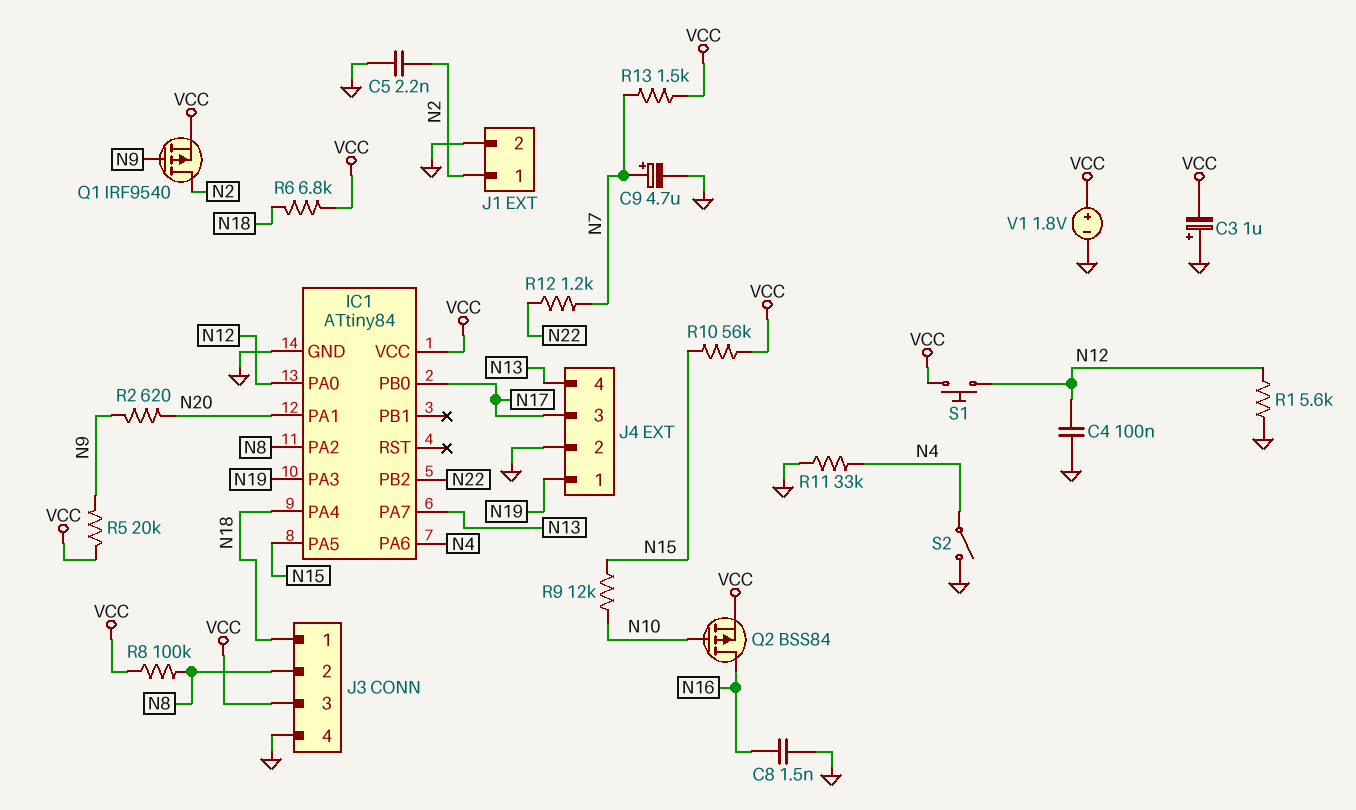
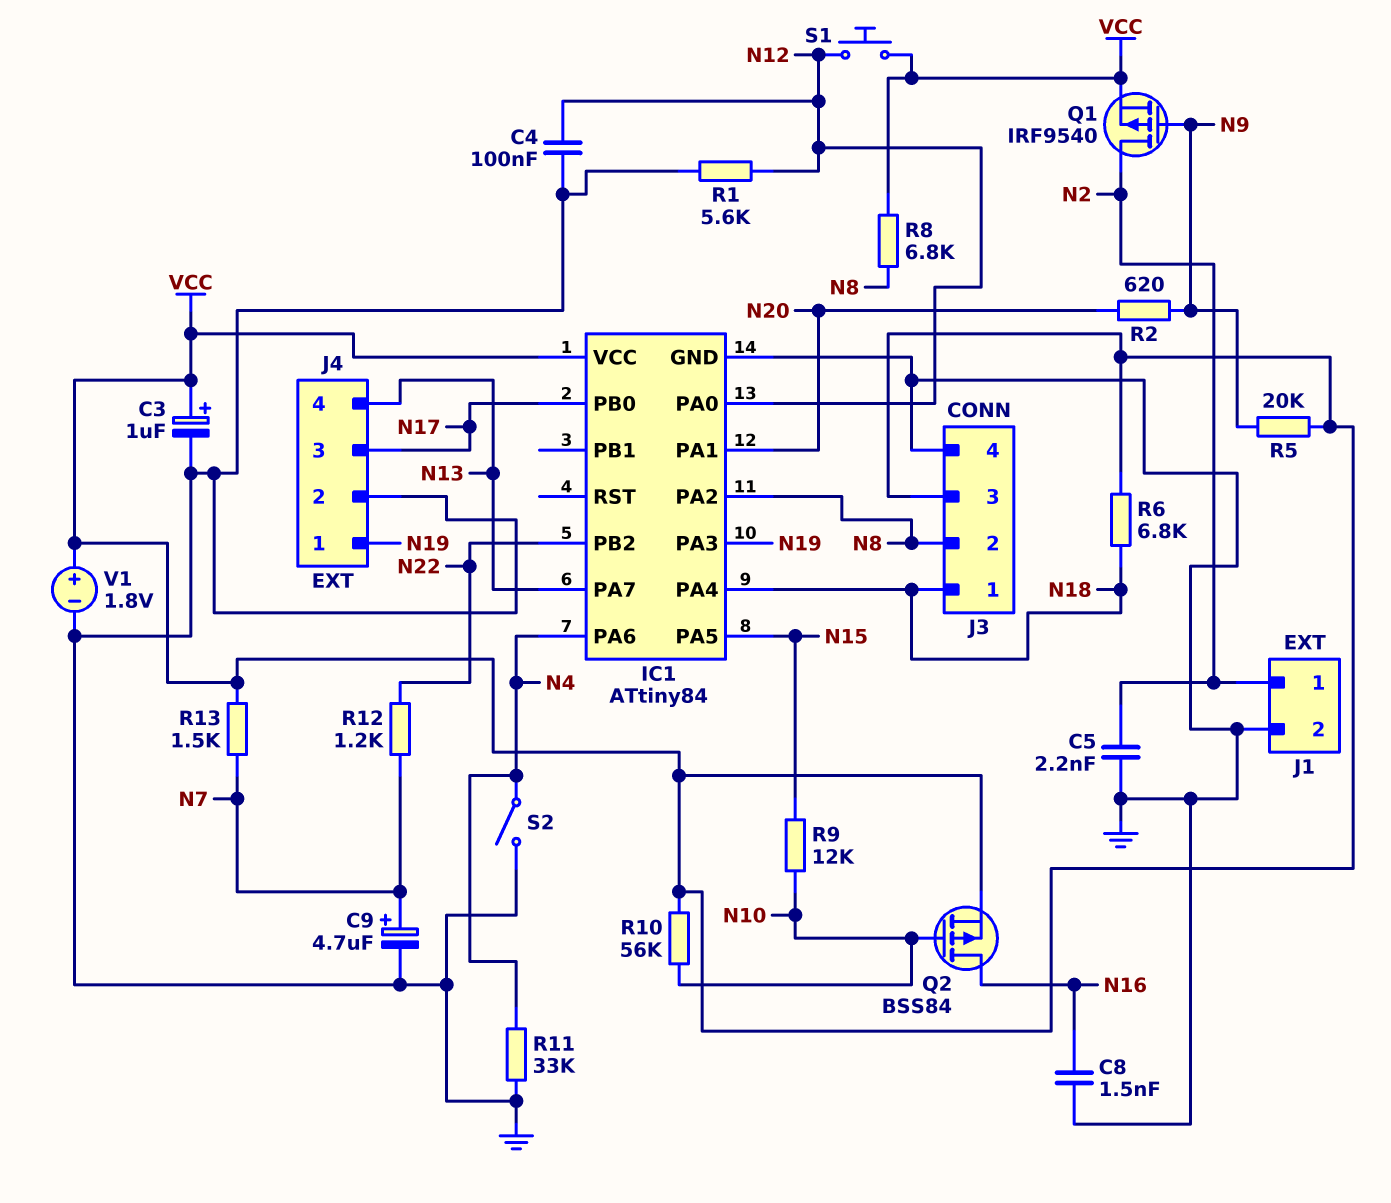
C3: 1uF (plus GND, minus VCC) -> 1uF (plus VCC, minus GND)
R8: 100k (N8, VCC) -> 6.8k (N8, VCC)
R10: 56k (N15, VCC) -> 56k (N10, VCC)

